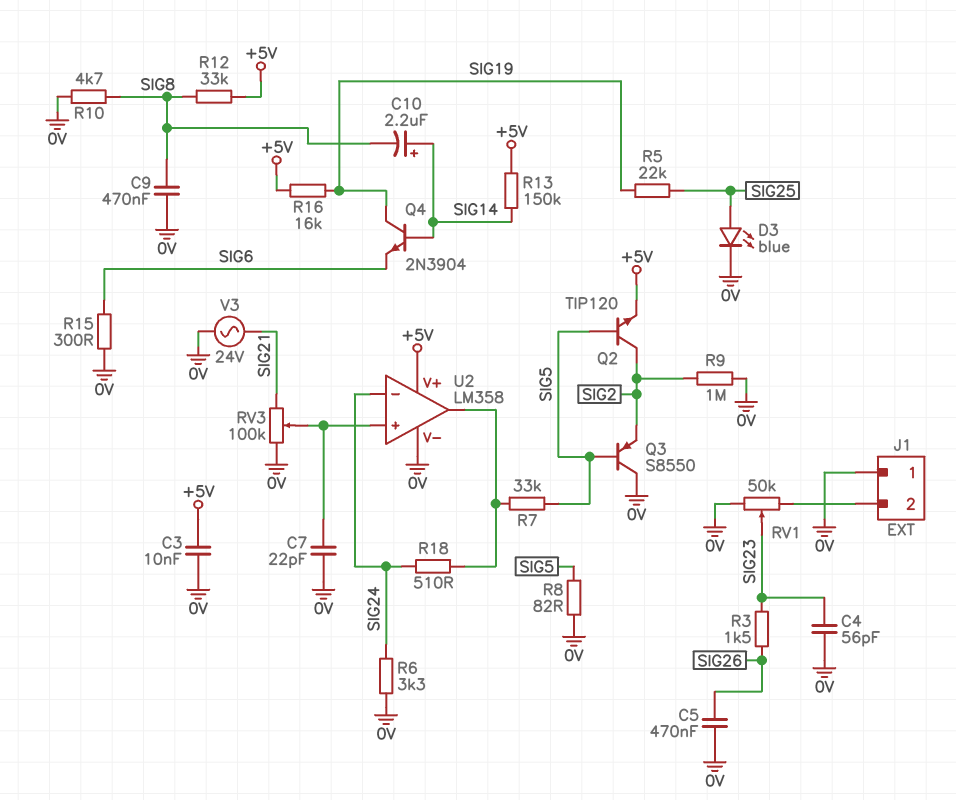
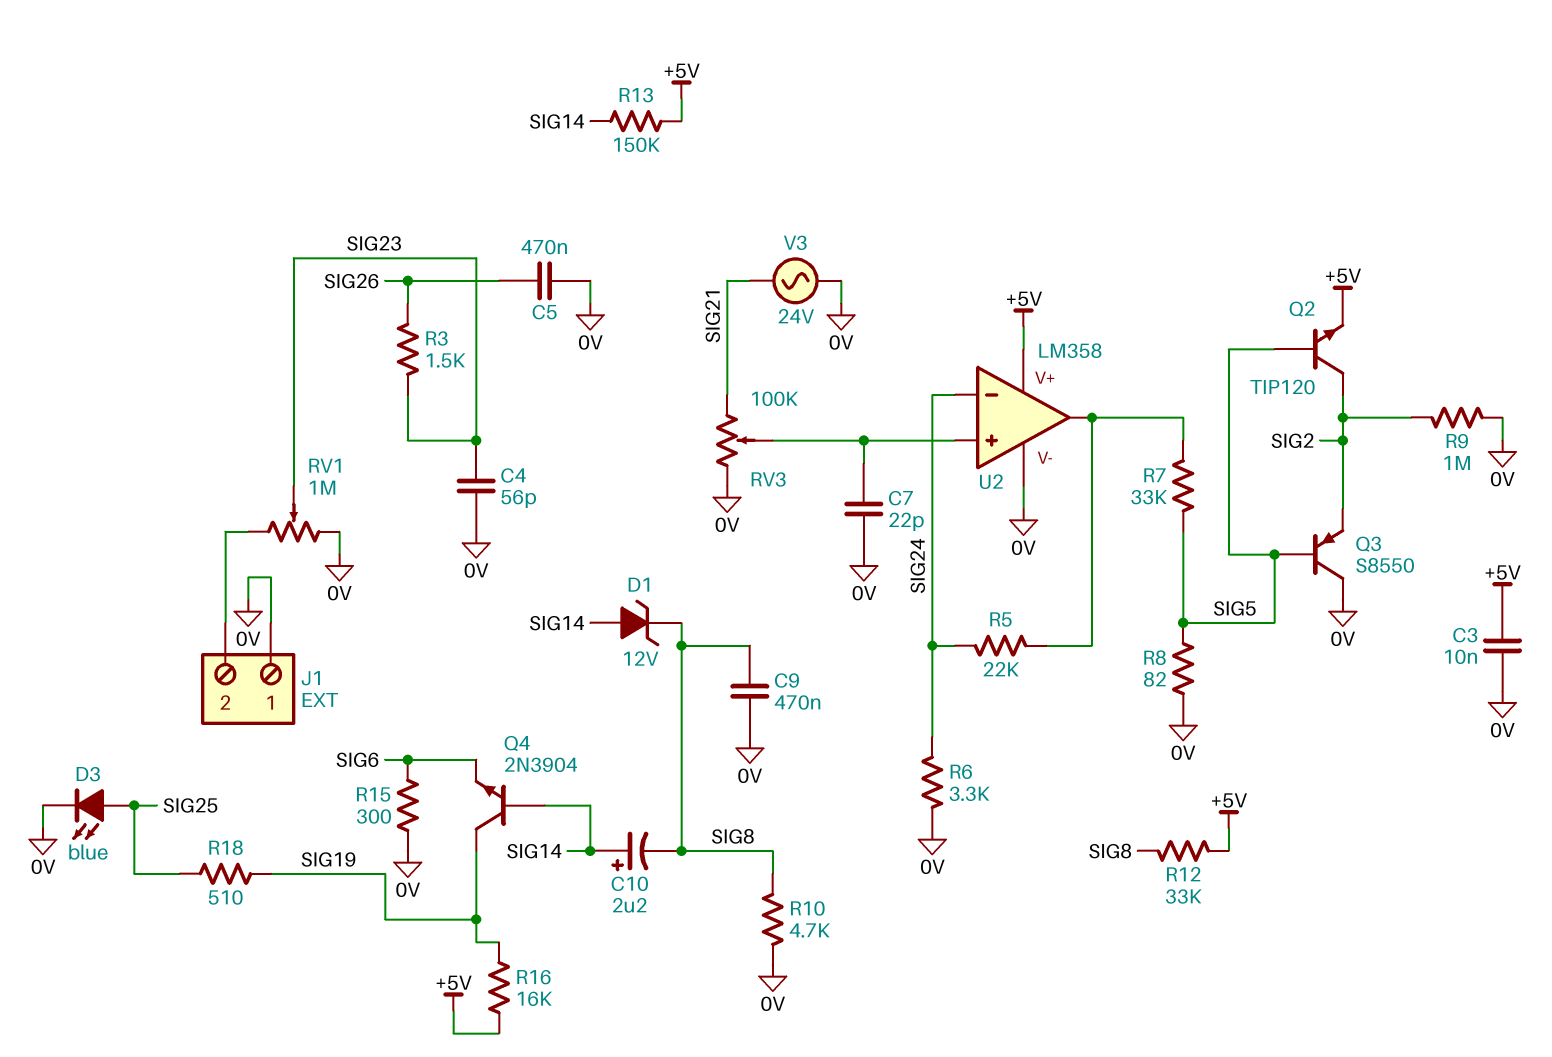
D1: none -> zener 12V (A SIG14, K SIG8)
R5: 22k (SIG19, SIG25) -> 22k (SIG24, U2/out)
R18: 510 (SIG24, U2/out) -> 510 (SIG19, SIG25)
RV1: 50k (0V, J1/2, wiper SIG23) -> 1M (0V, J1/2, wiper SIG23)

